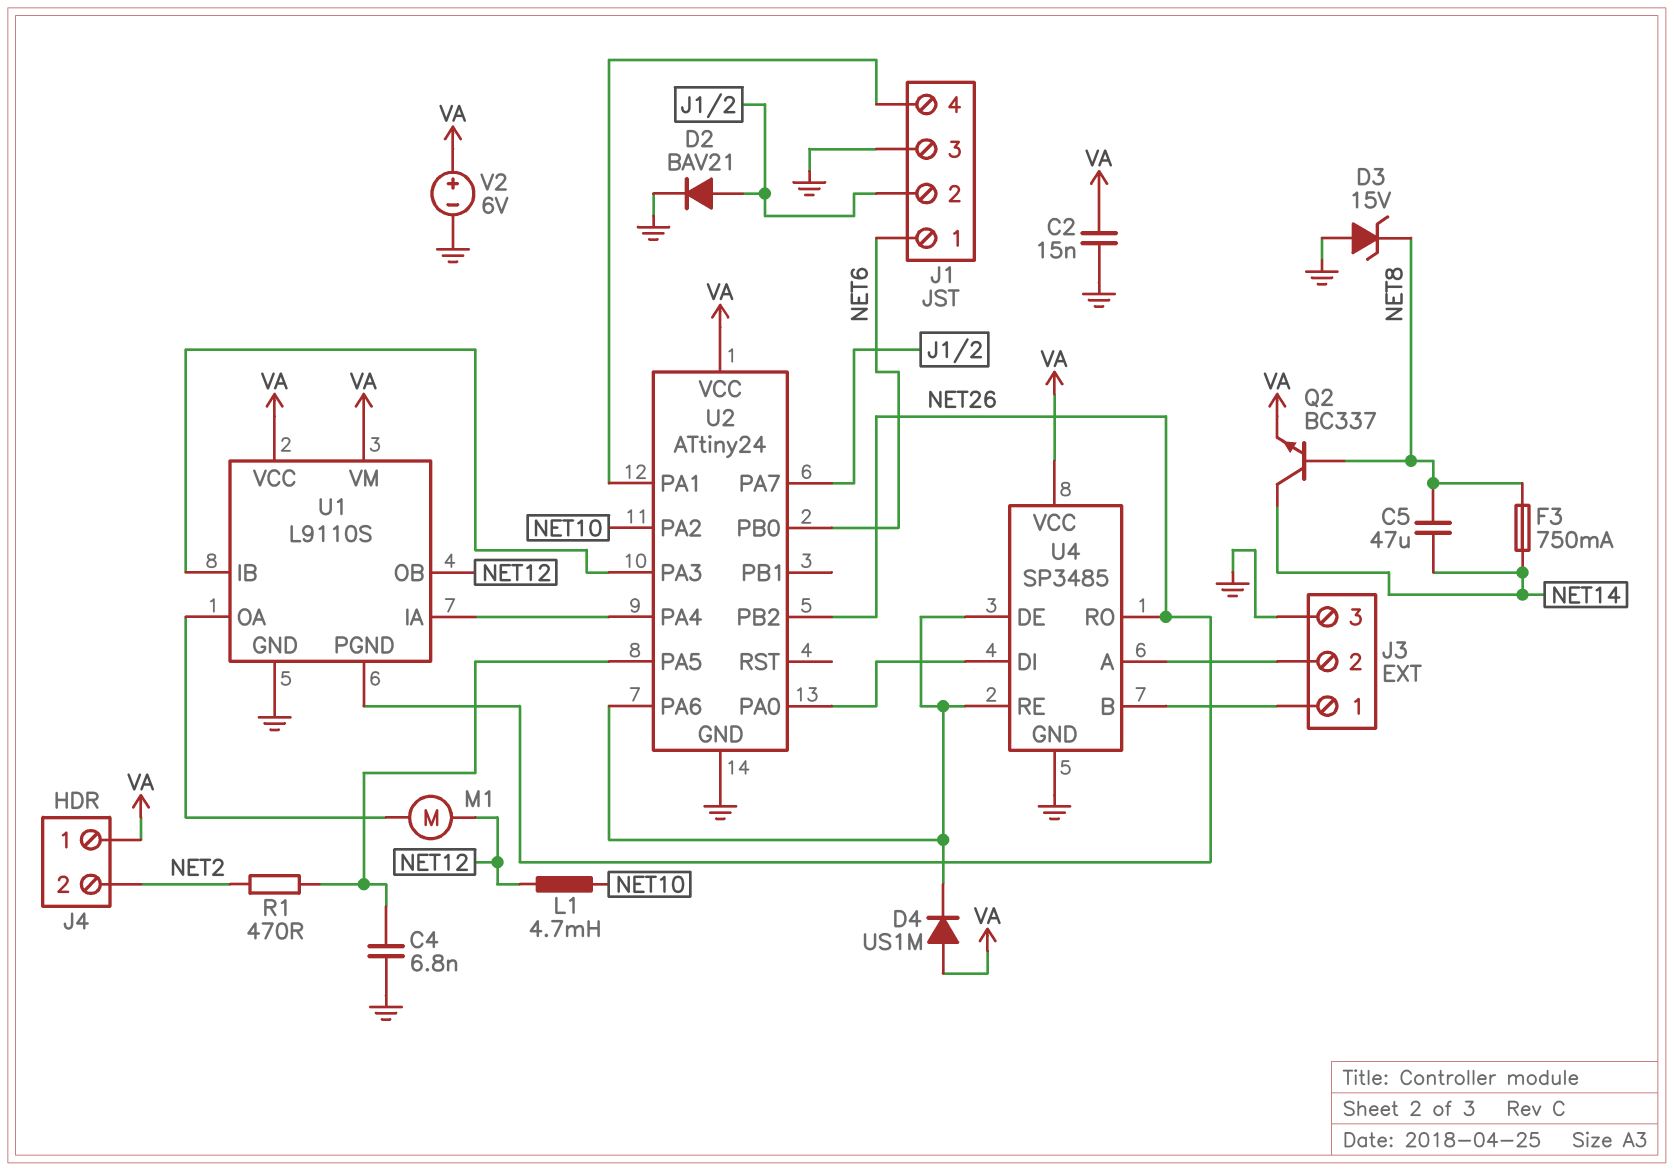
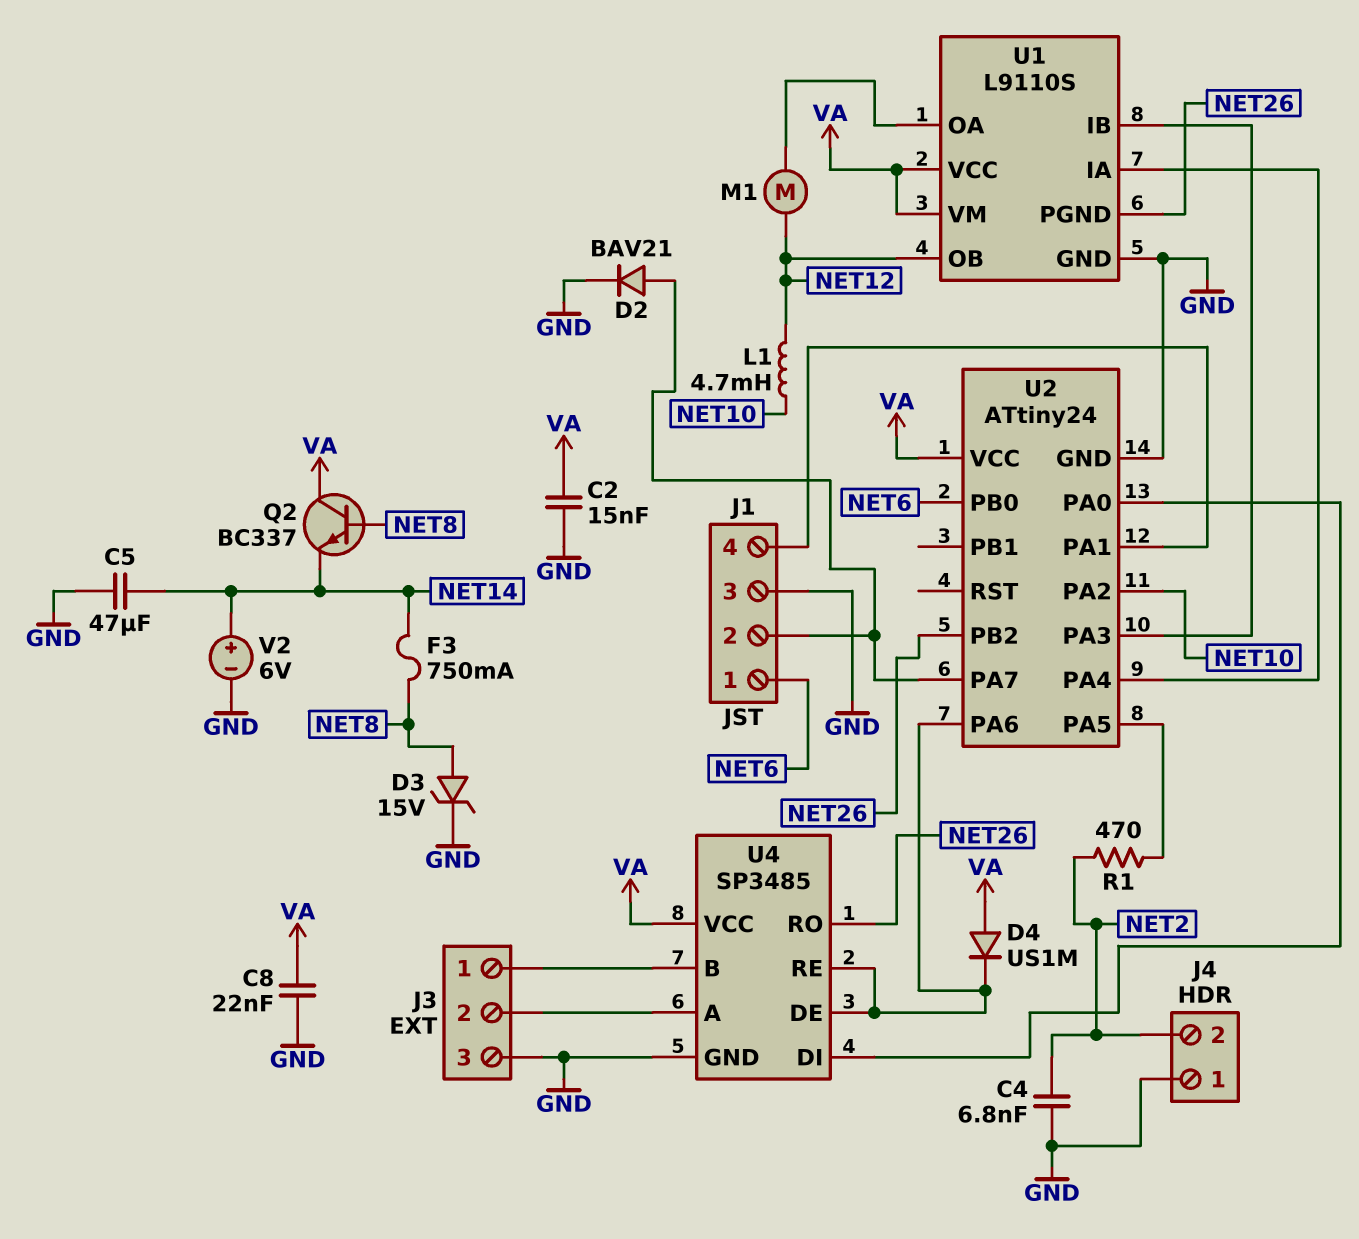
C4: 6.8nF (GND, U2/PA5) -> 6.8nF (GND, NET2)
C5: 47uF (NET8, NET14) -> 47uF (GND, NET14)
C8: none -> 22nF (GND, VA)
D3: zener 15V (A GND, K NET8) -> zener 15V (A NET8, K GND)
J4 pin 1: VA -> GND
Q2: NPN BC337 (B NET8, C NET14, E VA) -> NPN BC337 (B NET8, C VA, E NET14)
V2: 6V (plus VA, minus GND) -> 6V (plus NET14, minus GND)

